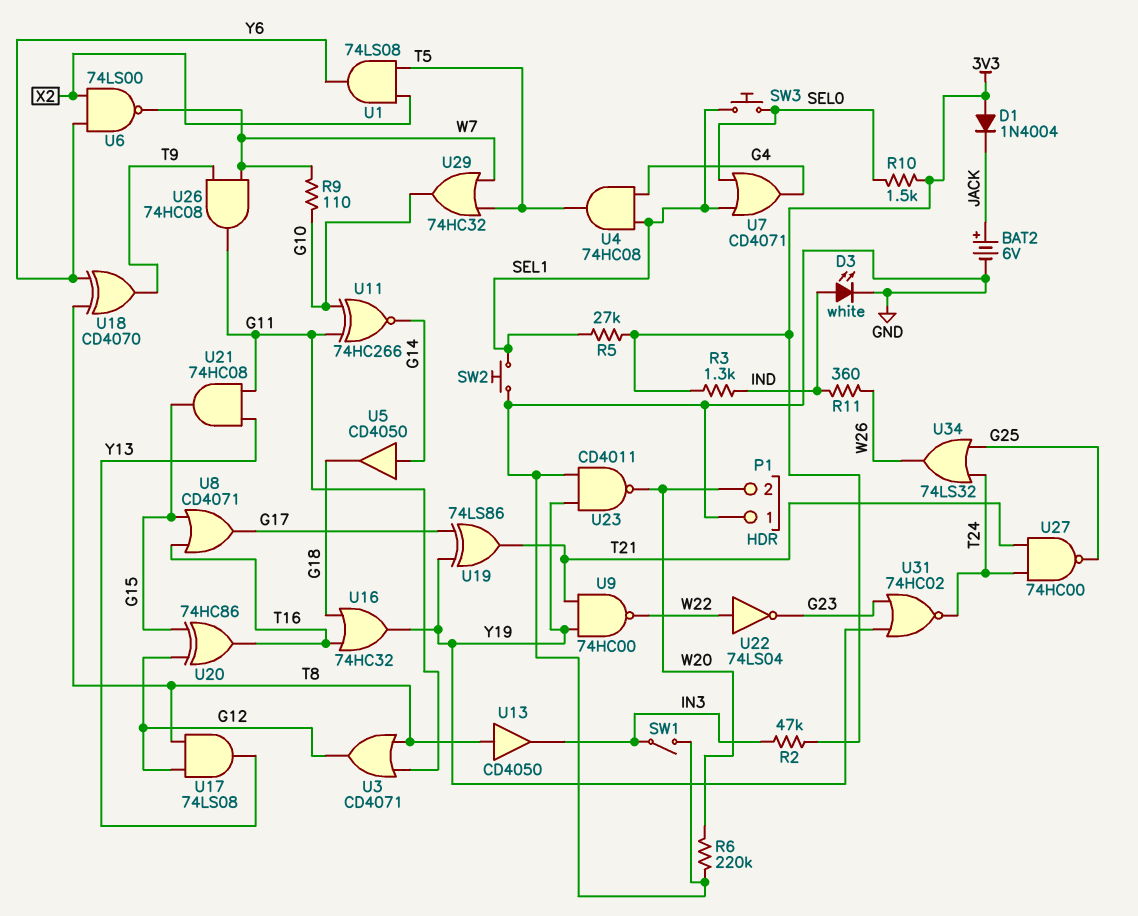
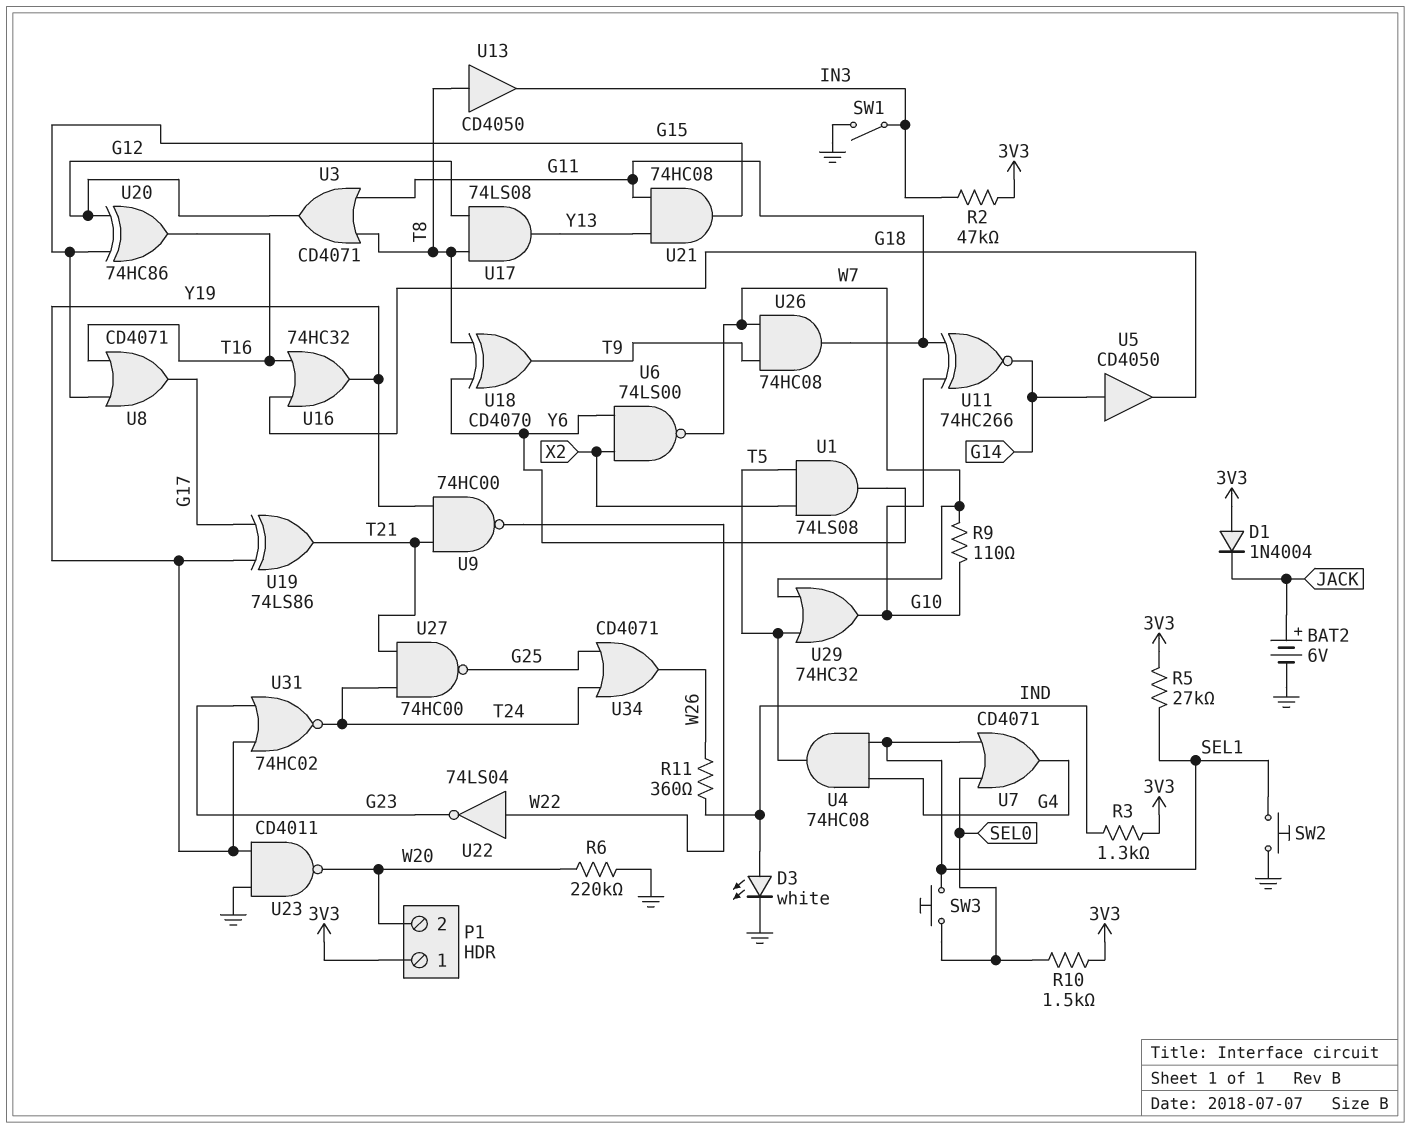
P1 pin 1: GND -> 3V3
U34: OR 74LS32 (in G25, in T24, out W26) -> OR CD4071 (in G25, in T24, out W26)

